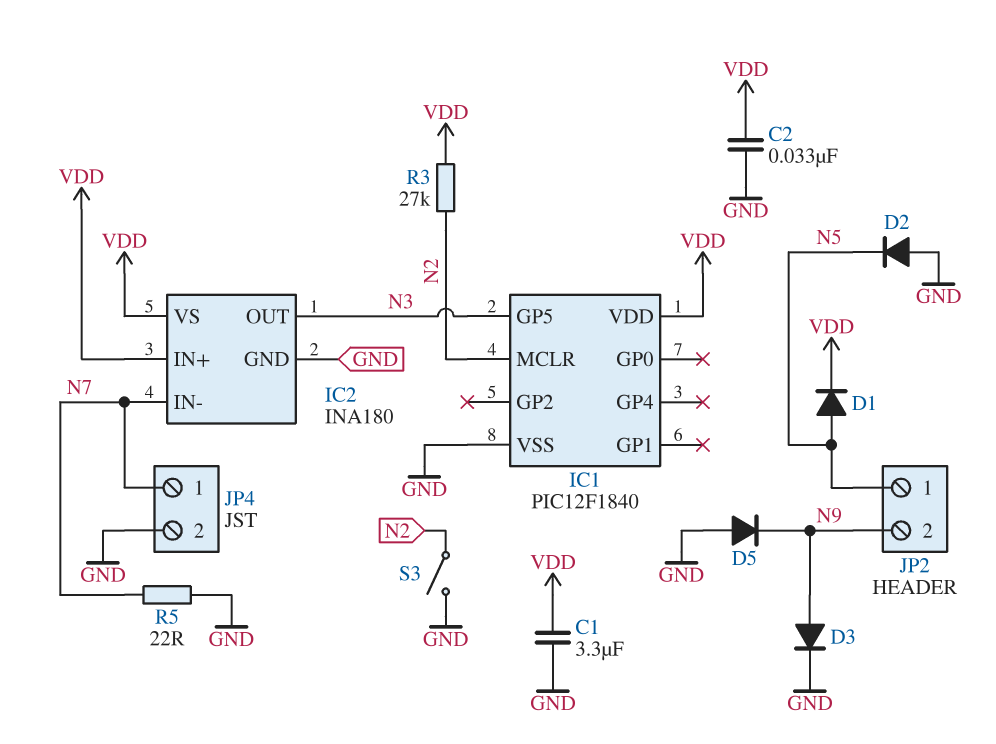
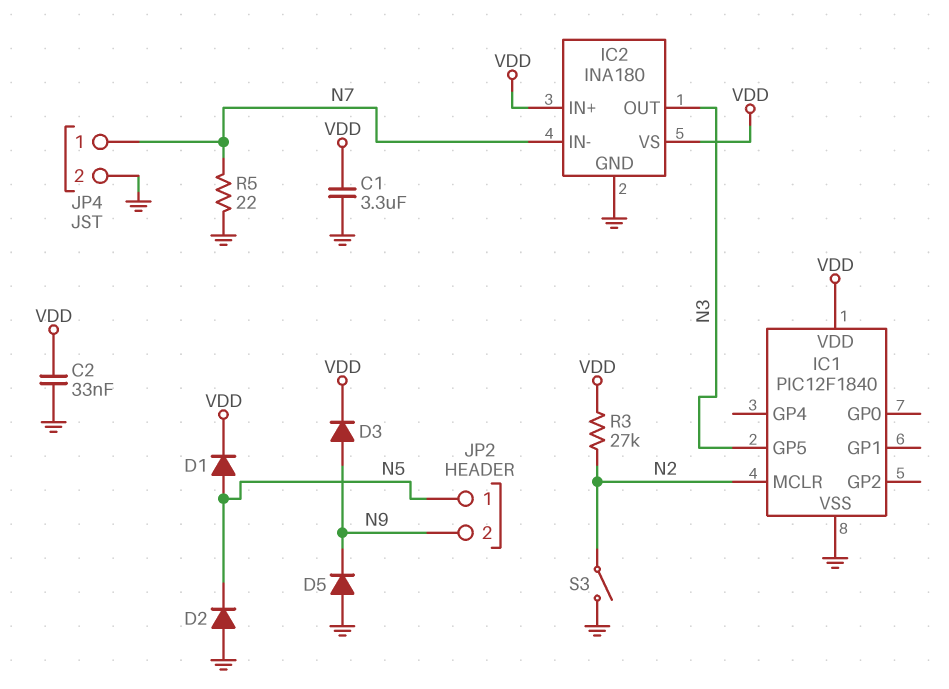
D3: diode (A N9, K GND) -> diode (A N9, K VDD)

